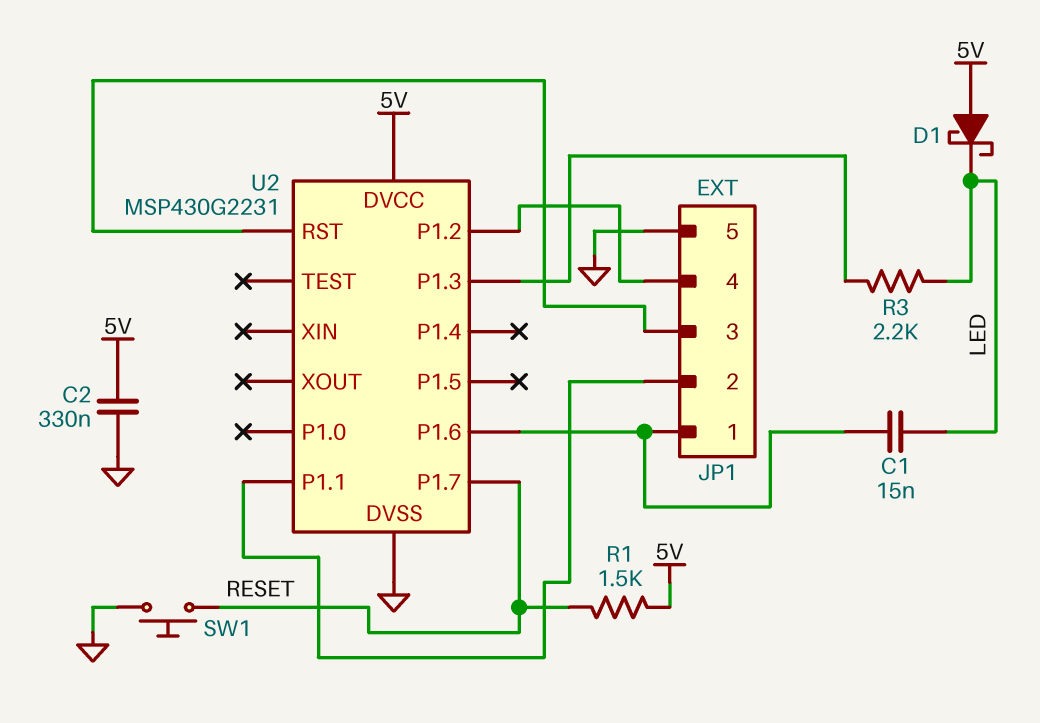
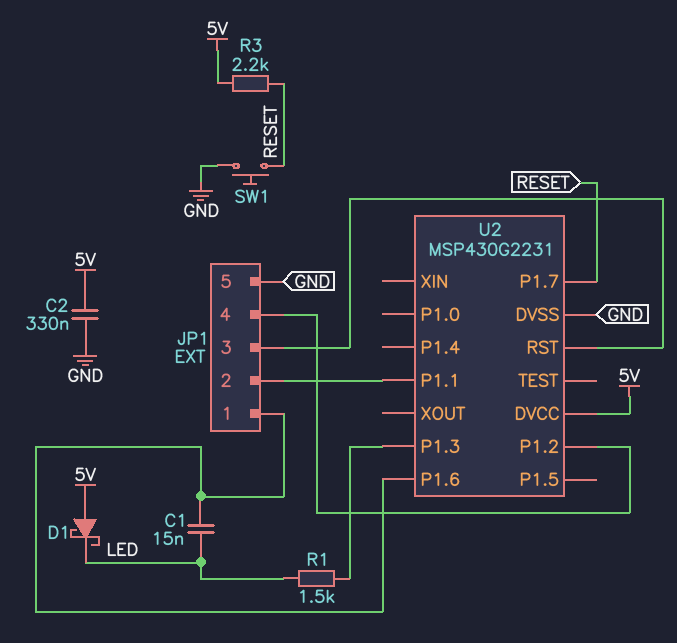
R1: 1.5k (5V, RESET) -> 1.5k (LED, U2/P1.3)
R3: 2.2k (LED, U2/P1.3) -> 2.2k (5V, RESET)

